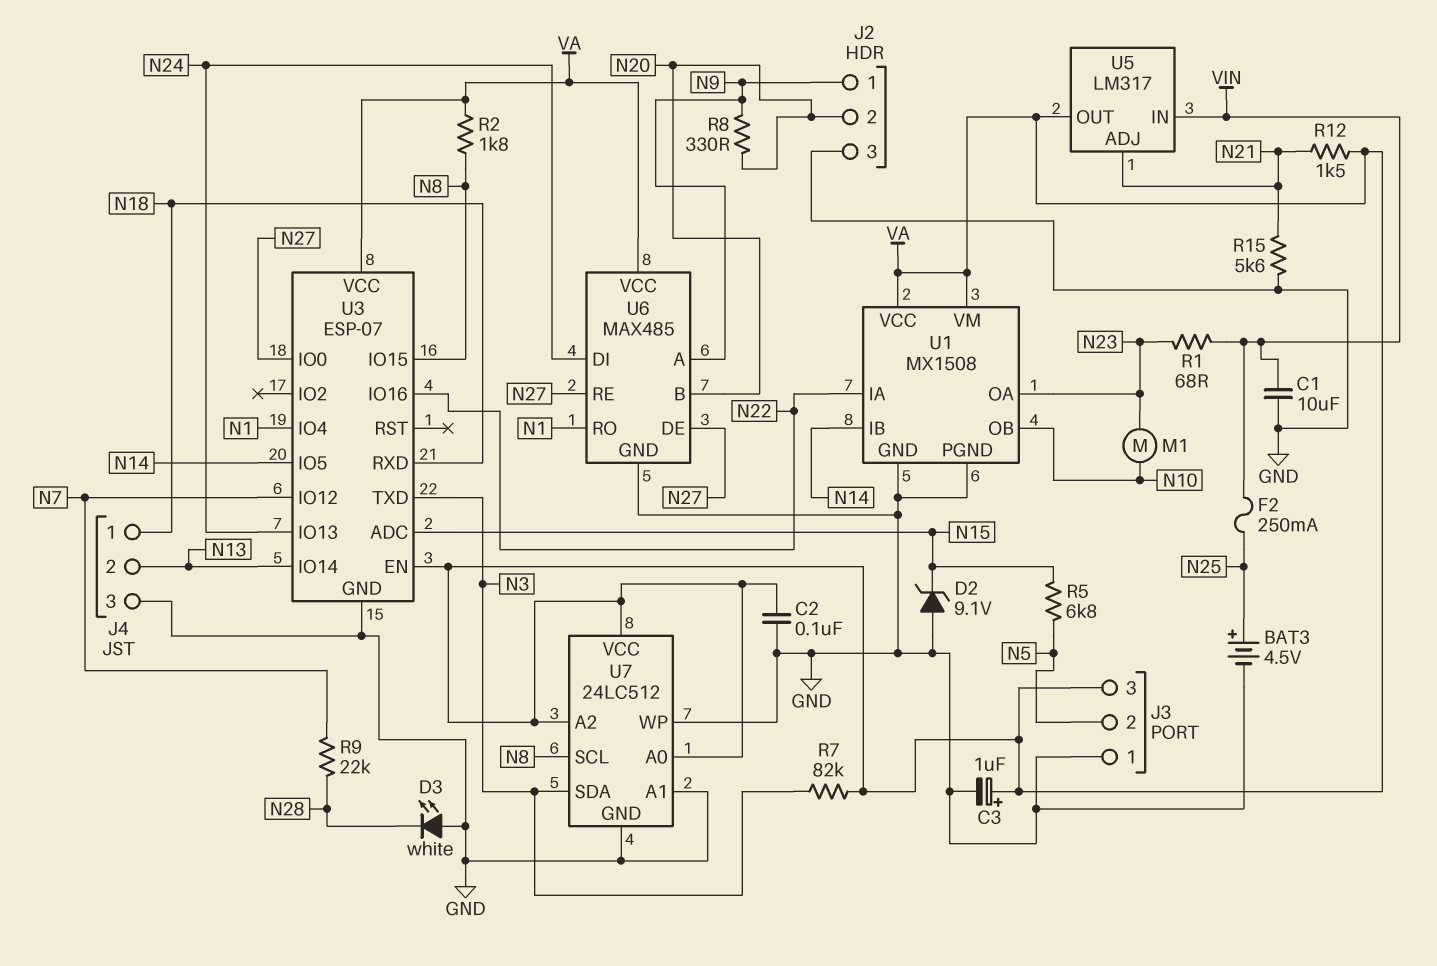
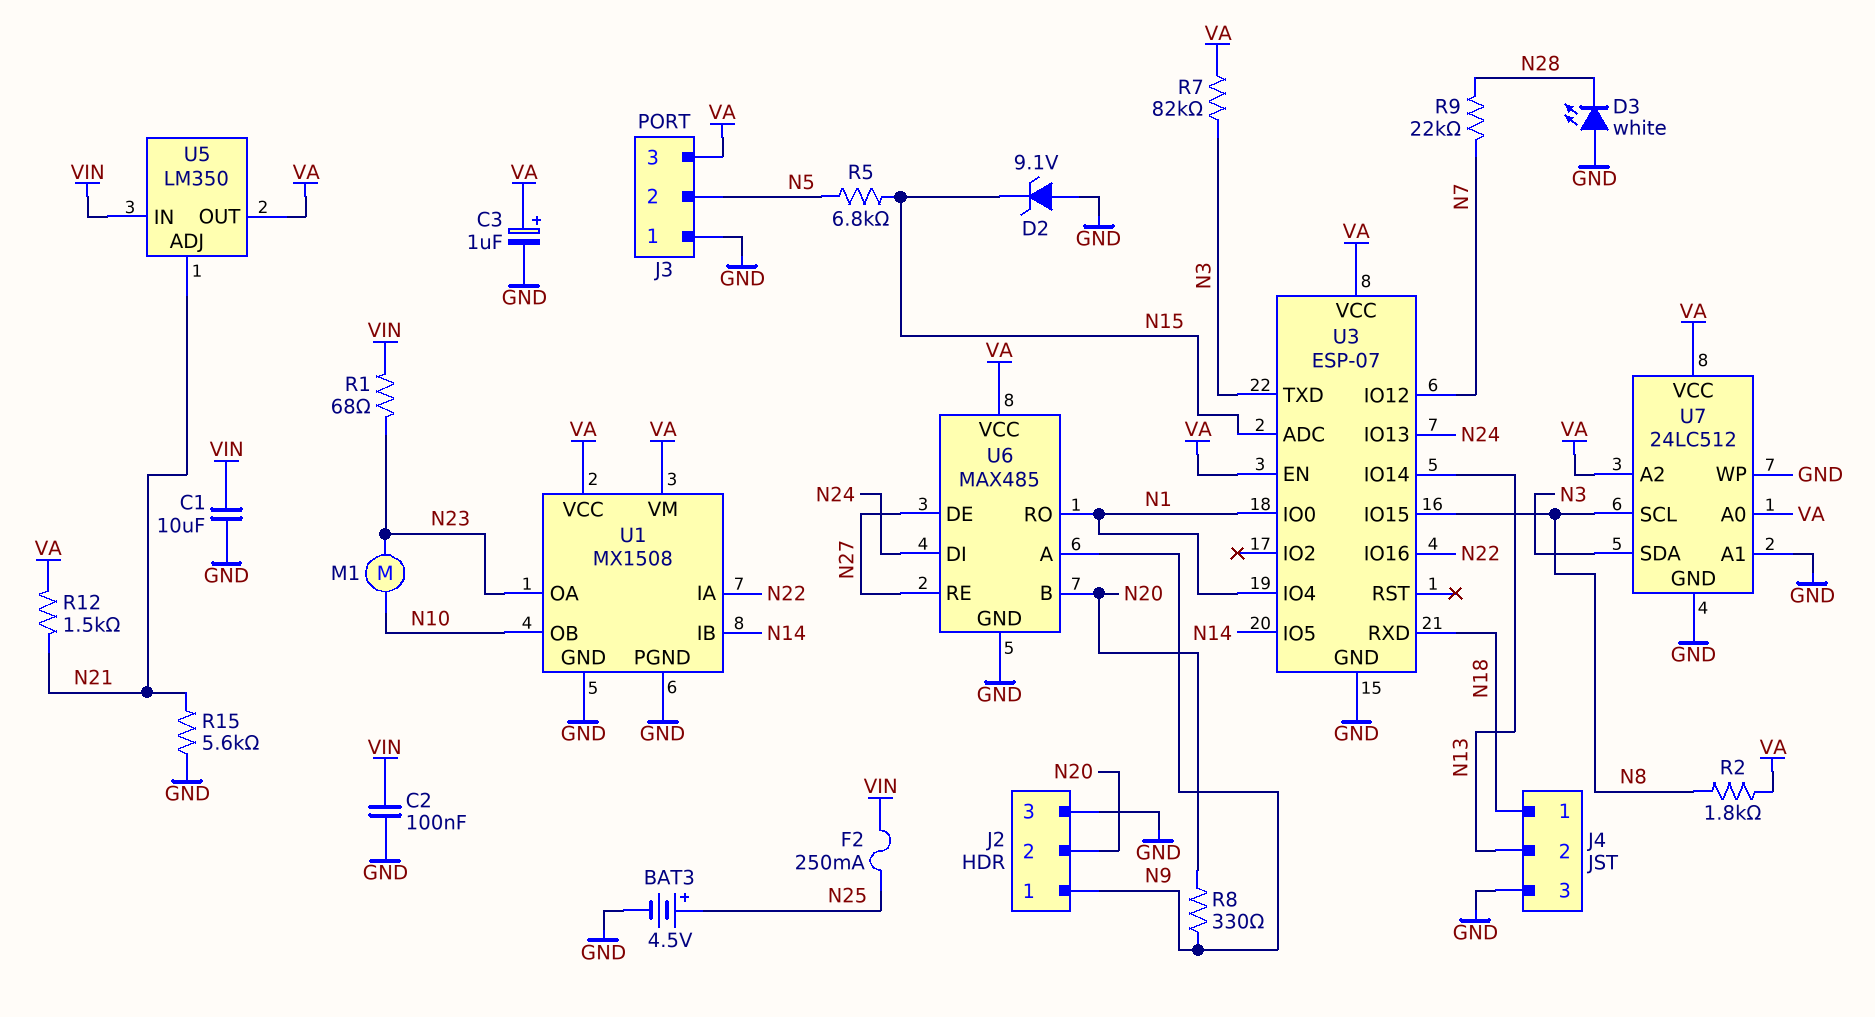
C2: 100nF (GND, VA) -> 100nF (GND, VIN)
U3 pin IO0: N27 -> N1
U5: LM317 -> LM350

